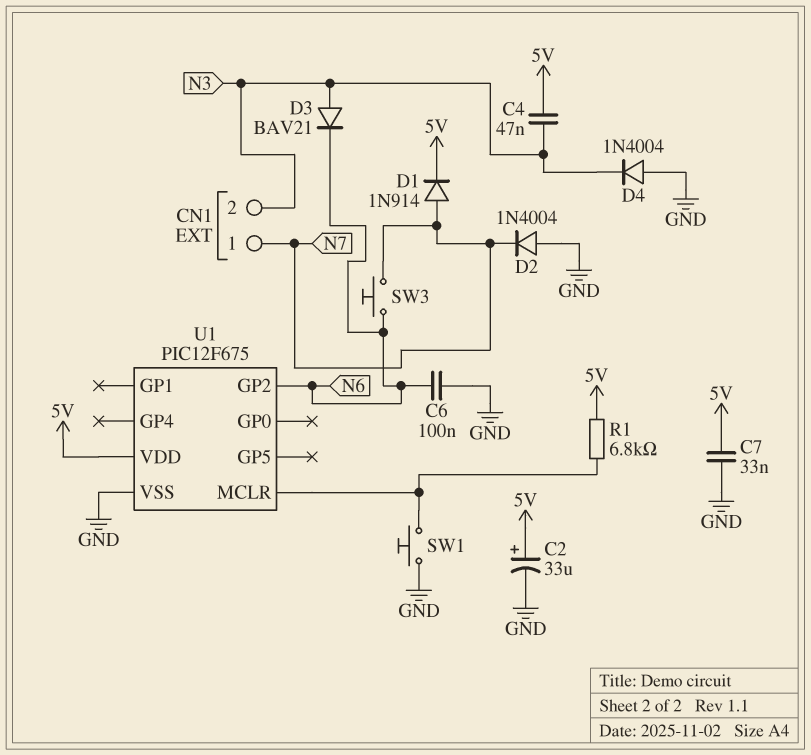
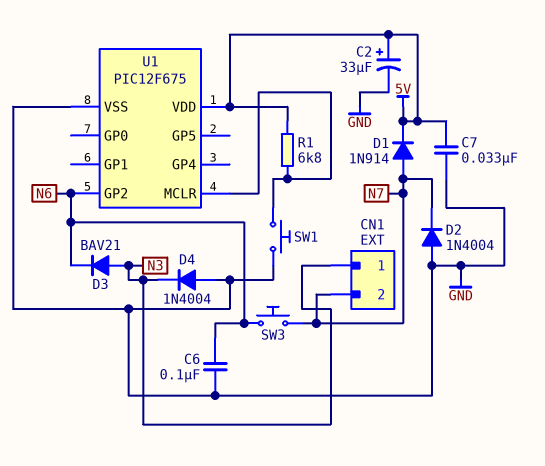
C4: 47nF (5V, N3) -> none
CN1 pin 1: N7 -> N3
CN1 pin 2: N3 -> N7

